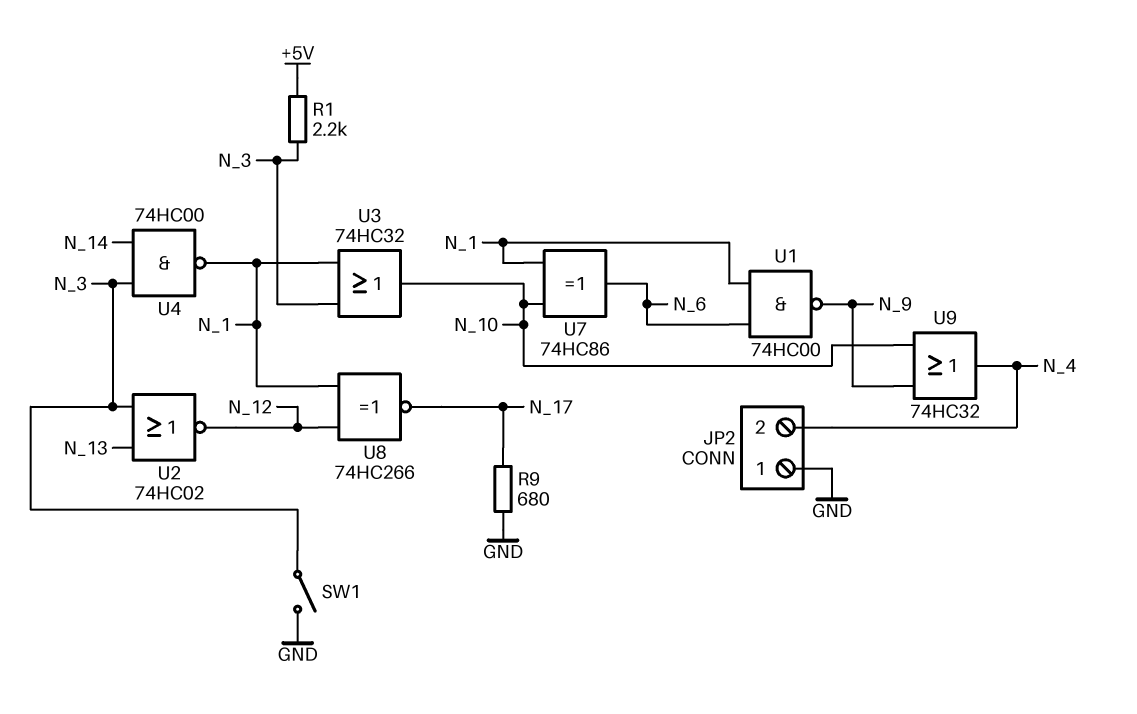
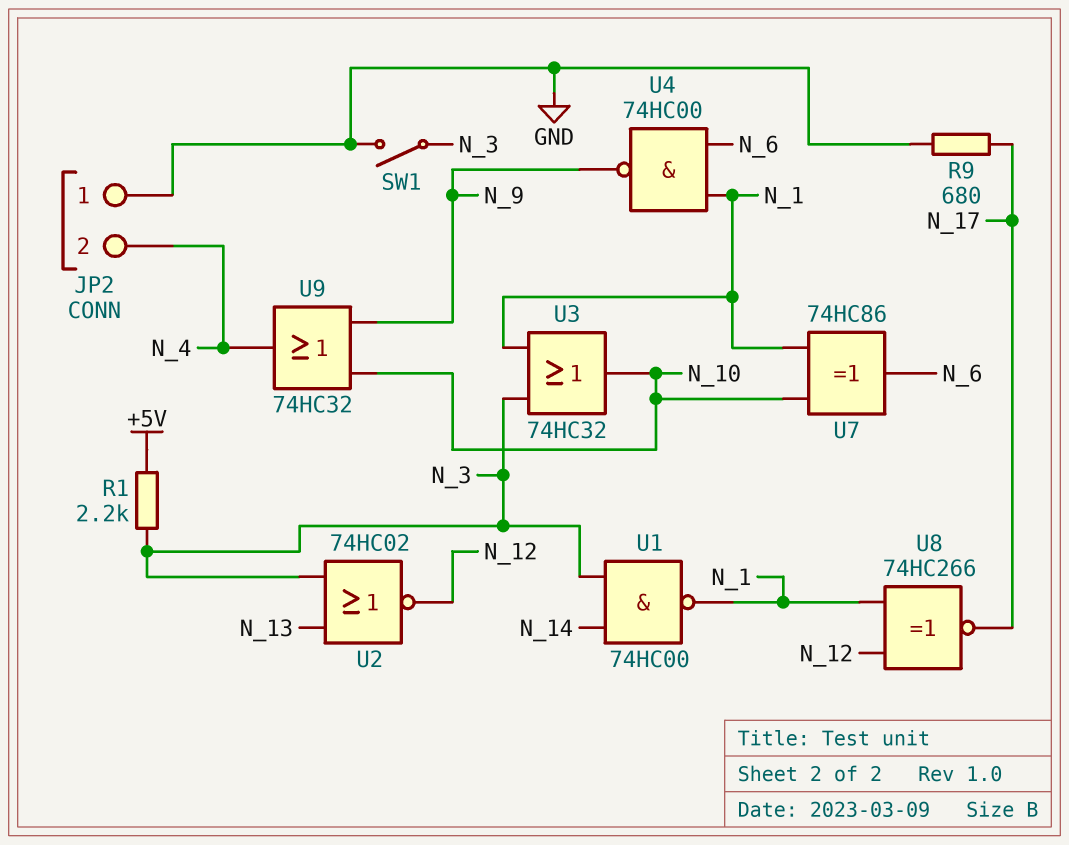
U1: NAND 74HC00 (in N_1, in N_6, out N_9) -> NAND 74HC00 (in N_3, in N_14, out N_1)
U4: NAND 74HC00 (in N_3, in N_14, out N_1) -> NAND 74HC00 (in N_1, in N_6, out N_9)

